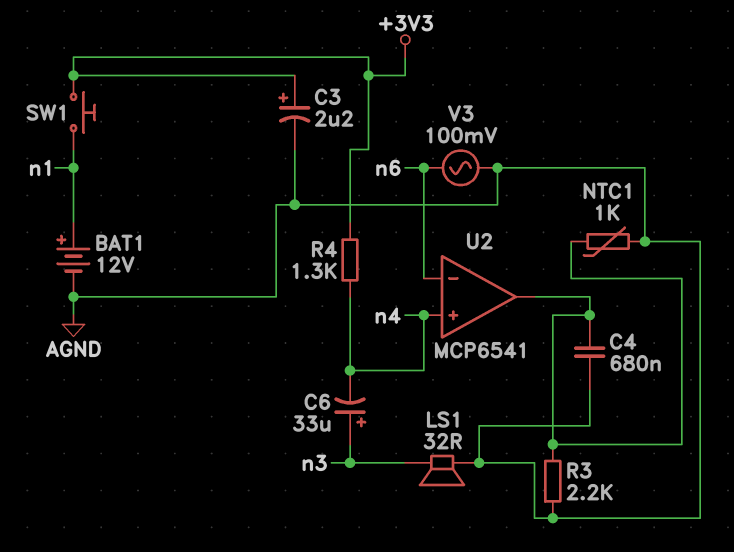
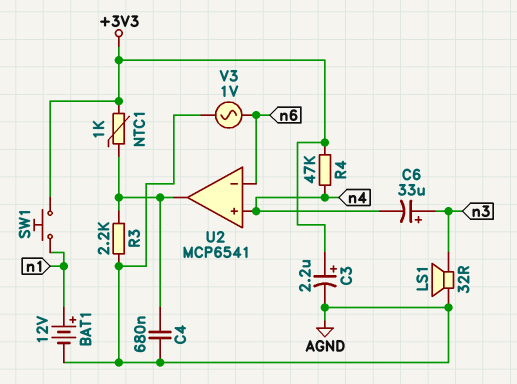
NTC1: 1k (AGND, U2/out) -> 1k (+3V3, U2/out)
R4: 1.3k (+3V3, n4) -> 47k (+3V3, n4)
V3: AC 100mV (AGND, n6) -> AC 1V (AGND, n6)

